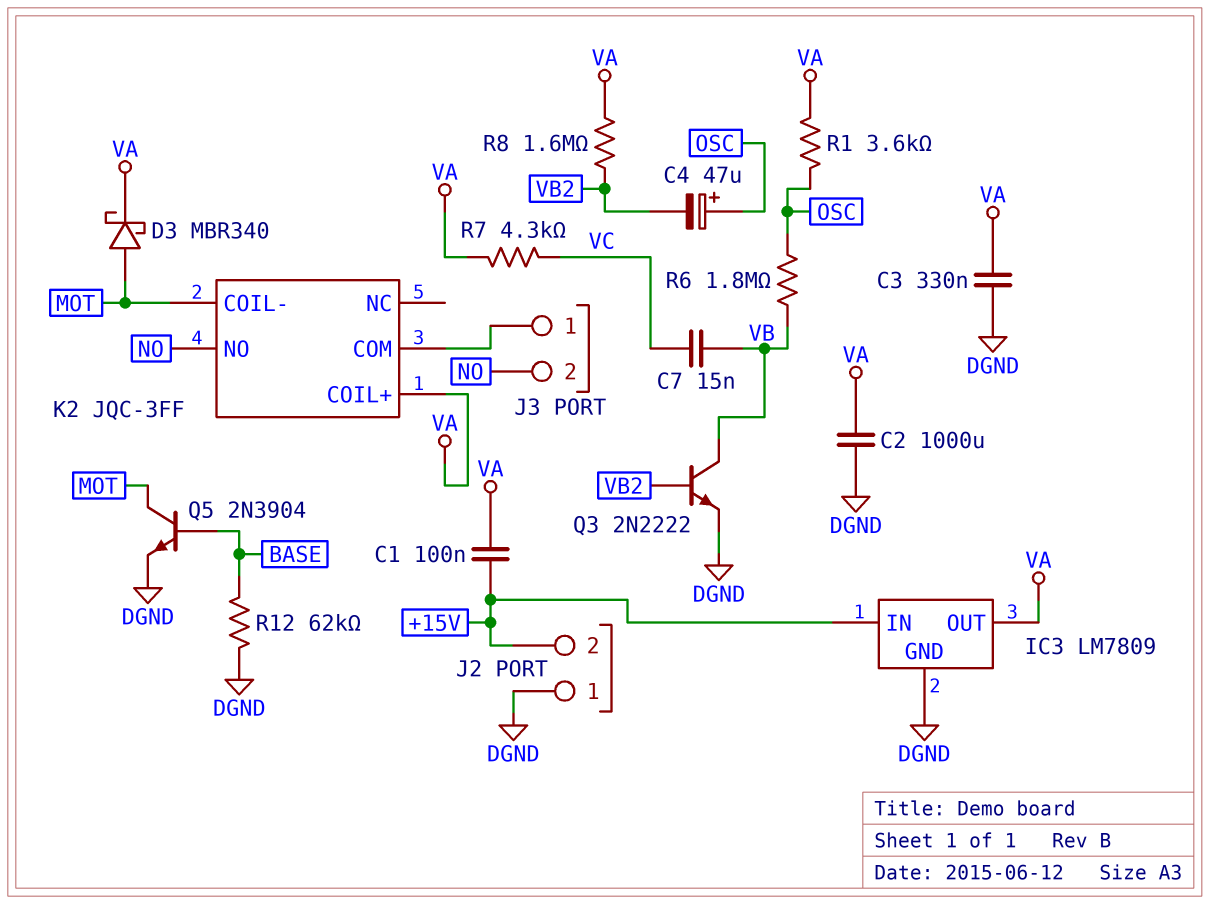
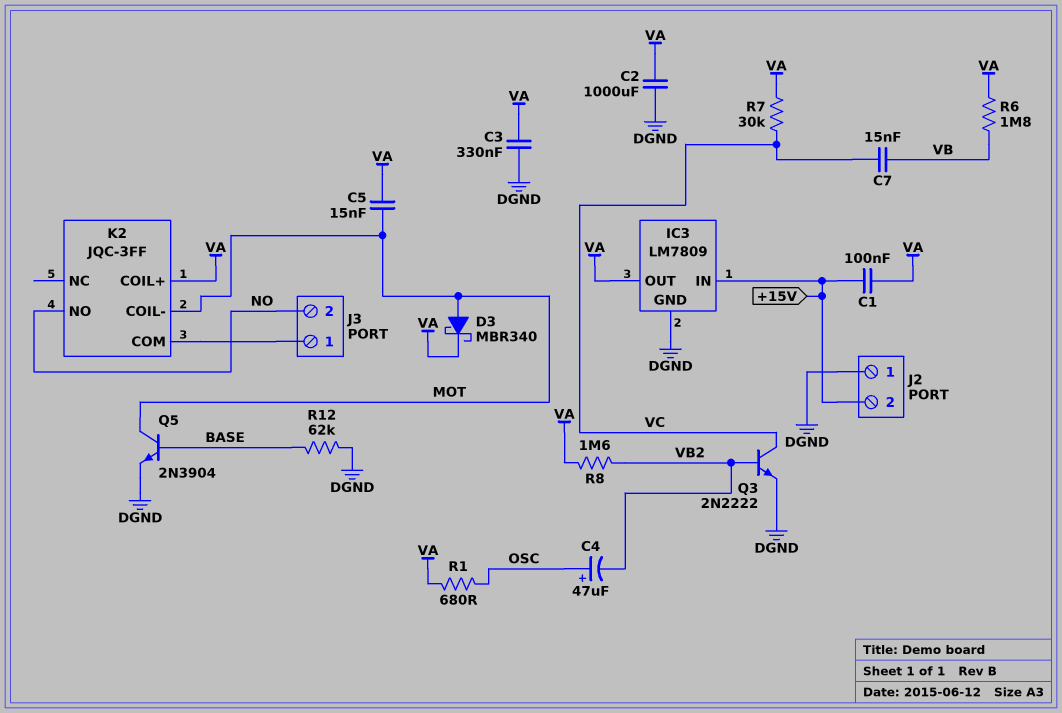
C5: none -> 15nF (MOT, VA)
Q3: NPN 2N2222 (B VB2, C VB, E DGND) -> NPN 2N2222 (B VB2, C VC, E DGND)
R1: 3.6k (OSC, VA) -> 680 (OSC, VA)
R6: 1.8M (OSC, VB) -> 1.8M (VA, VB)
R7: 4.3k (VA, VC) -> 30k (VA, VC)

